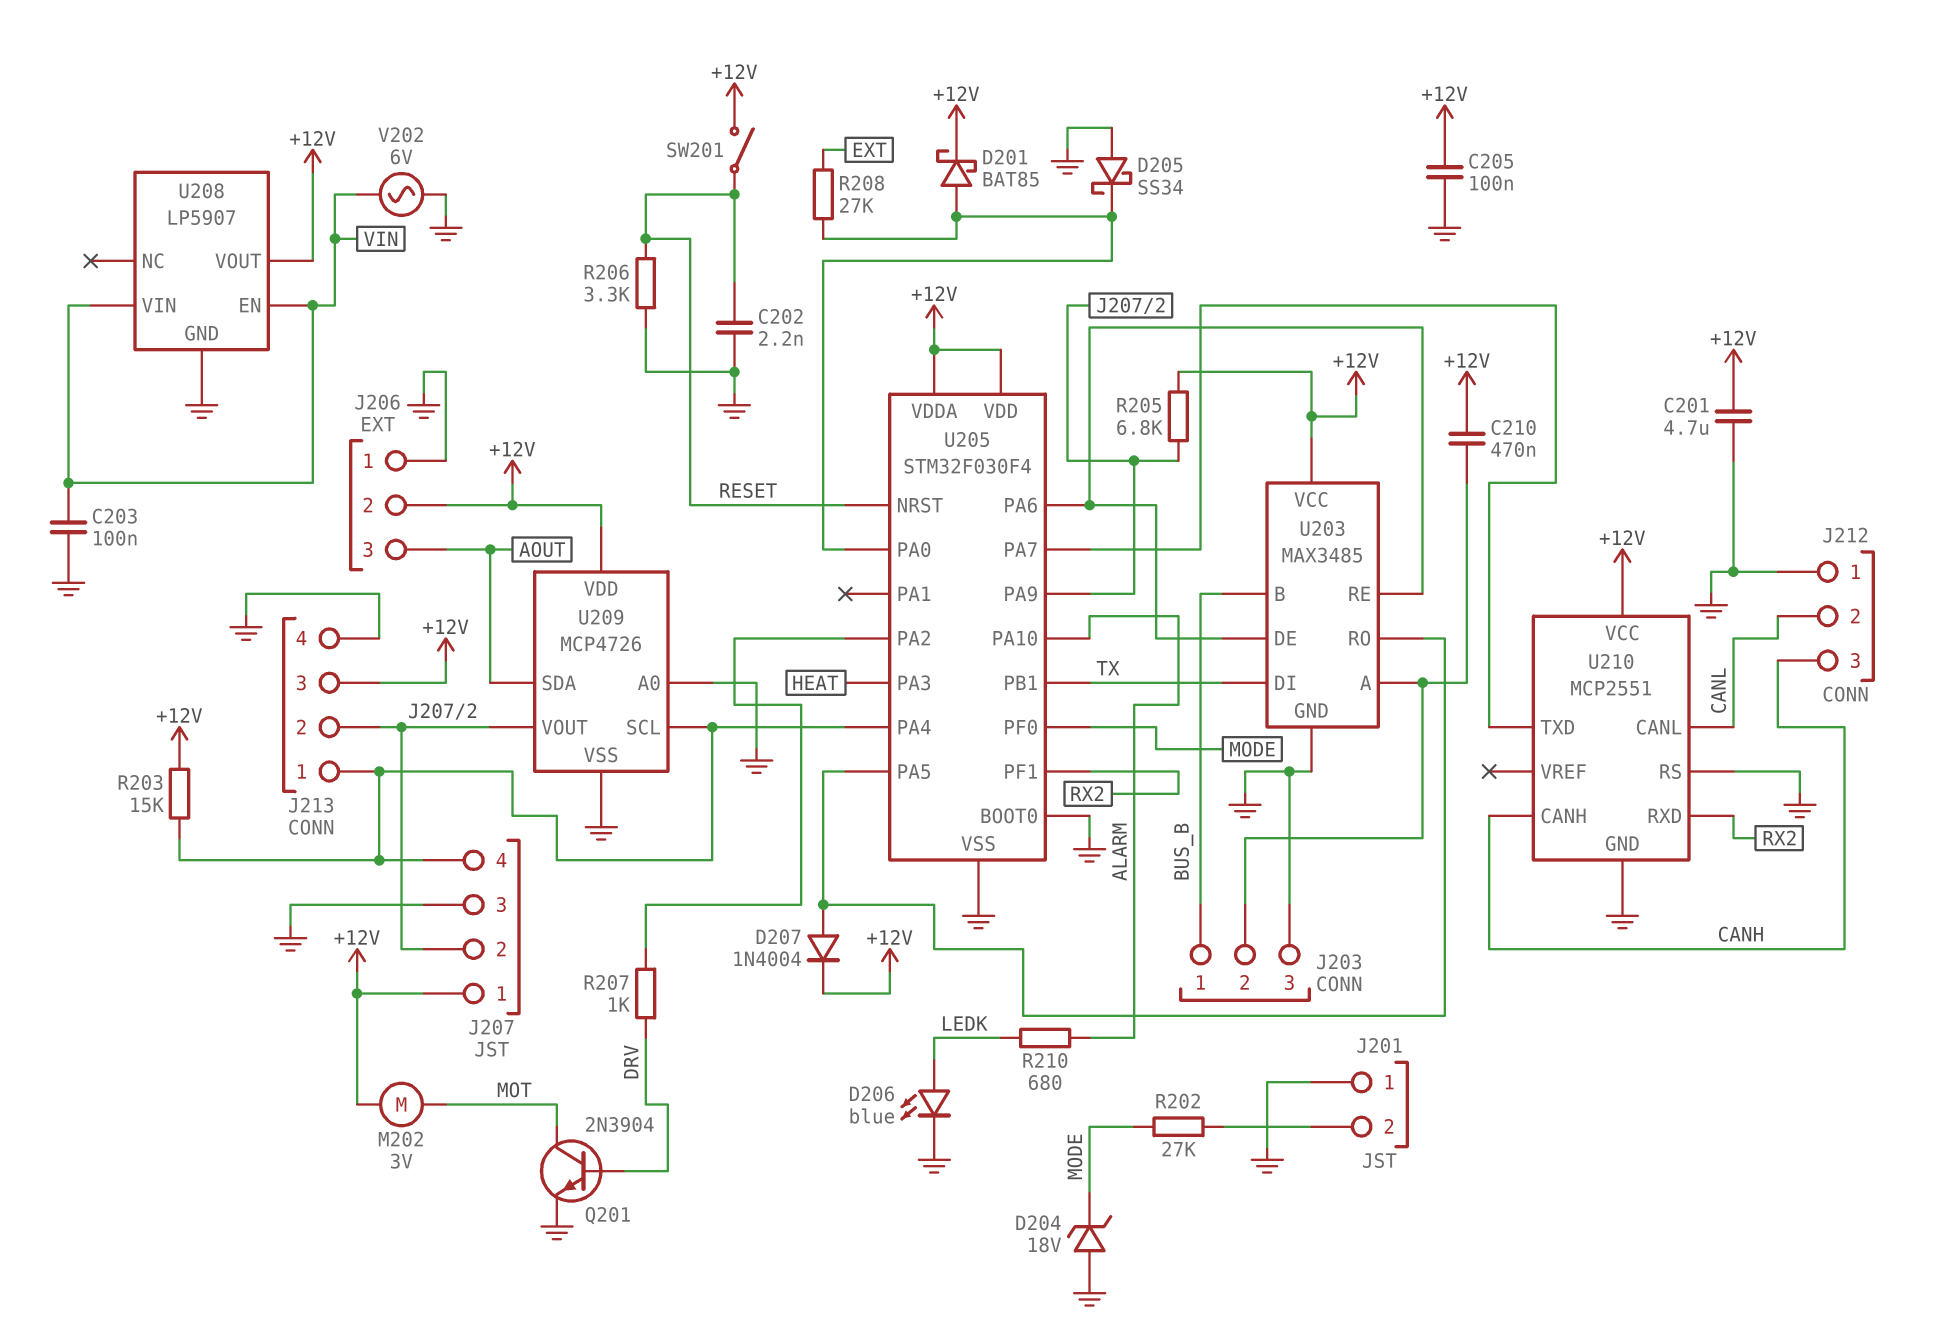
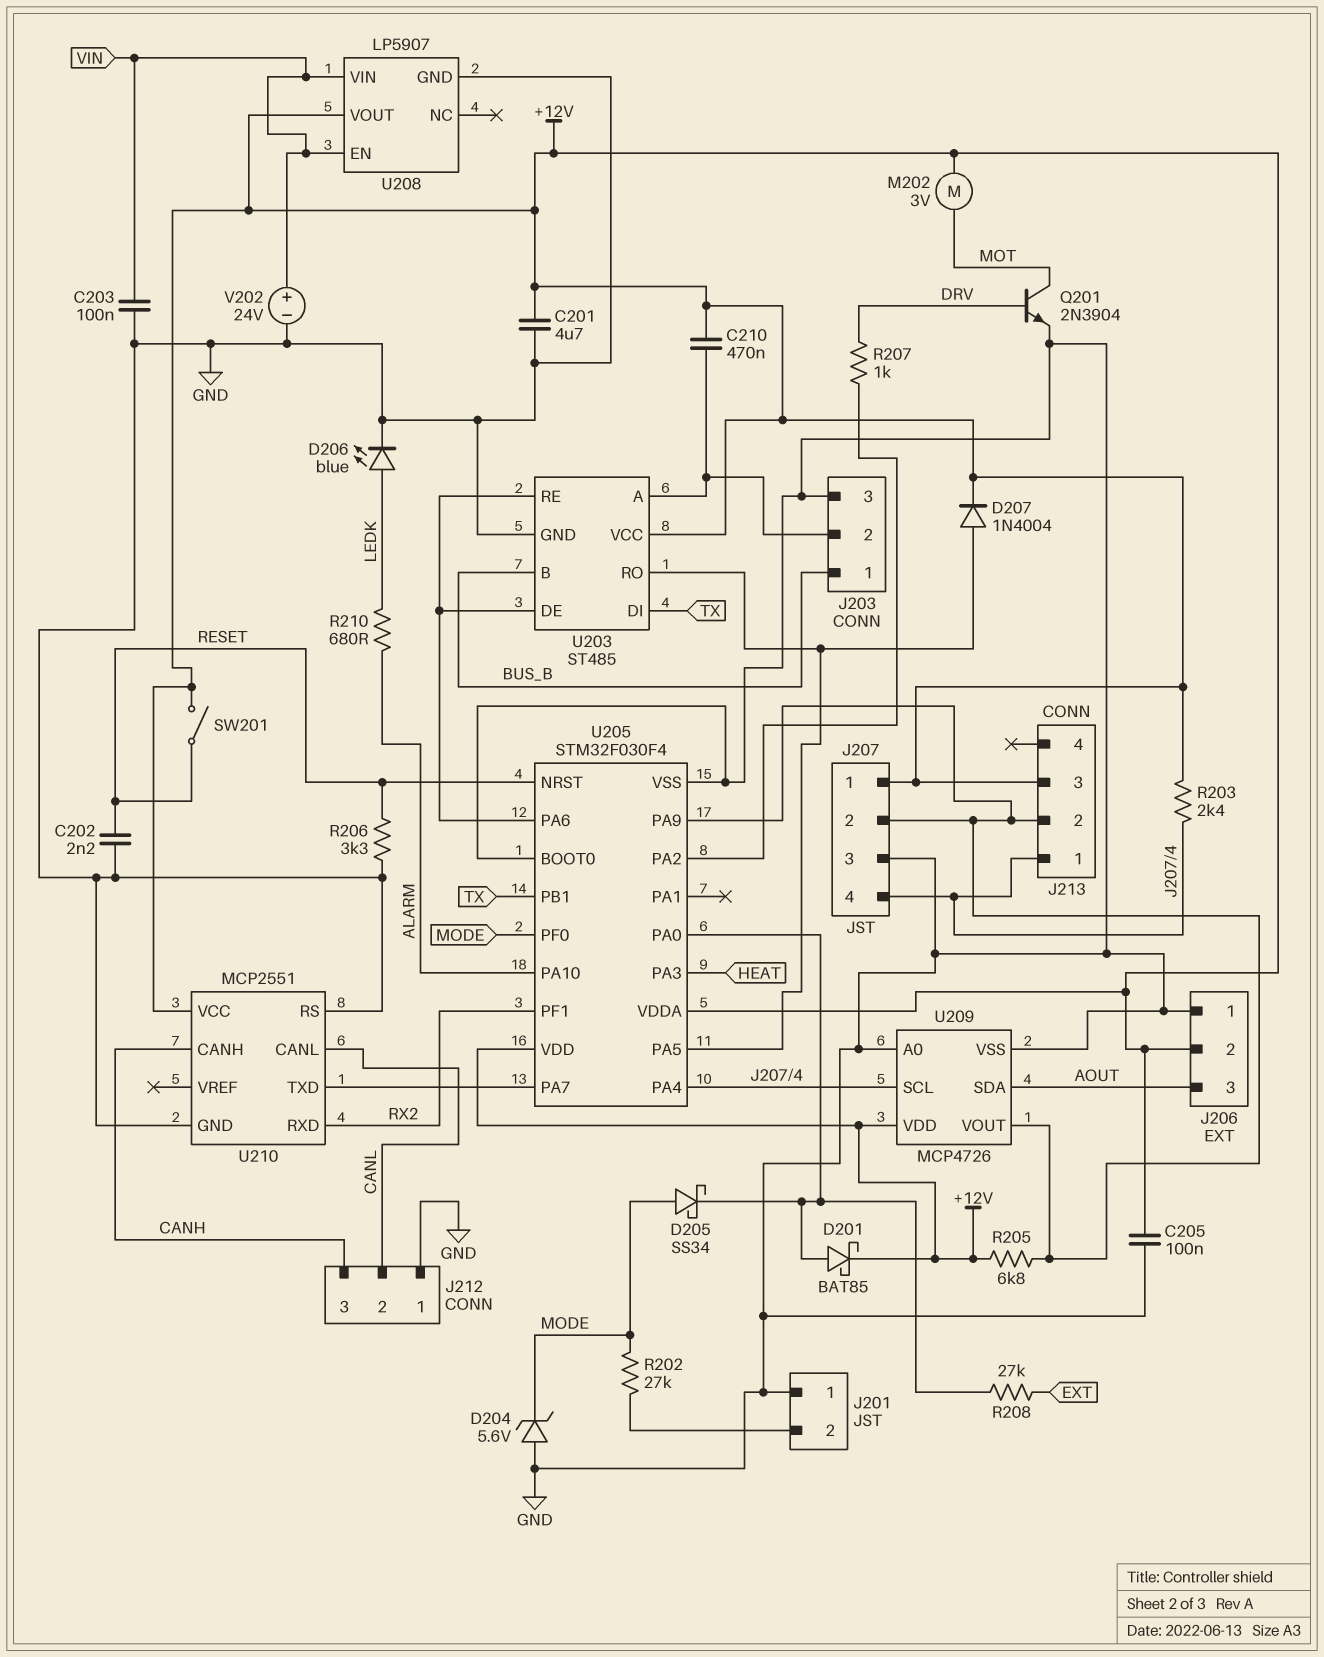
D204: zener 18V (A GND, K MODE) -> zener 5.6V (A GND, K MODE)
D205: schottky SS34 (A GND, K U205/PA0) -> schottky SS34 (A MODE, K U205/PA0)
J213 pin 4: GND -> none
R203: 15k (+12V, J207/4) -> 2.4k (+12V, J207/4)
U203: MAX3485 -> ST485
V202: AC 6V (GND, VIN) -> 24V (plus VIN, minus GND)

